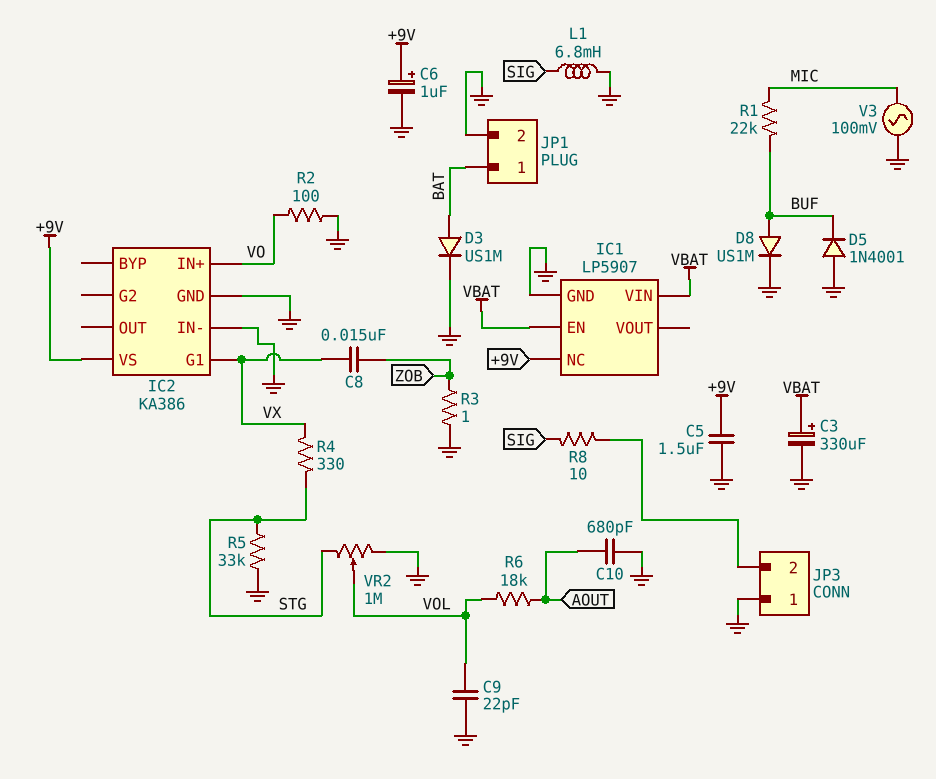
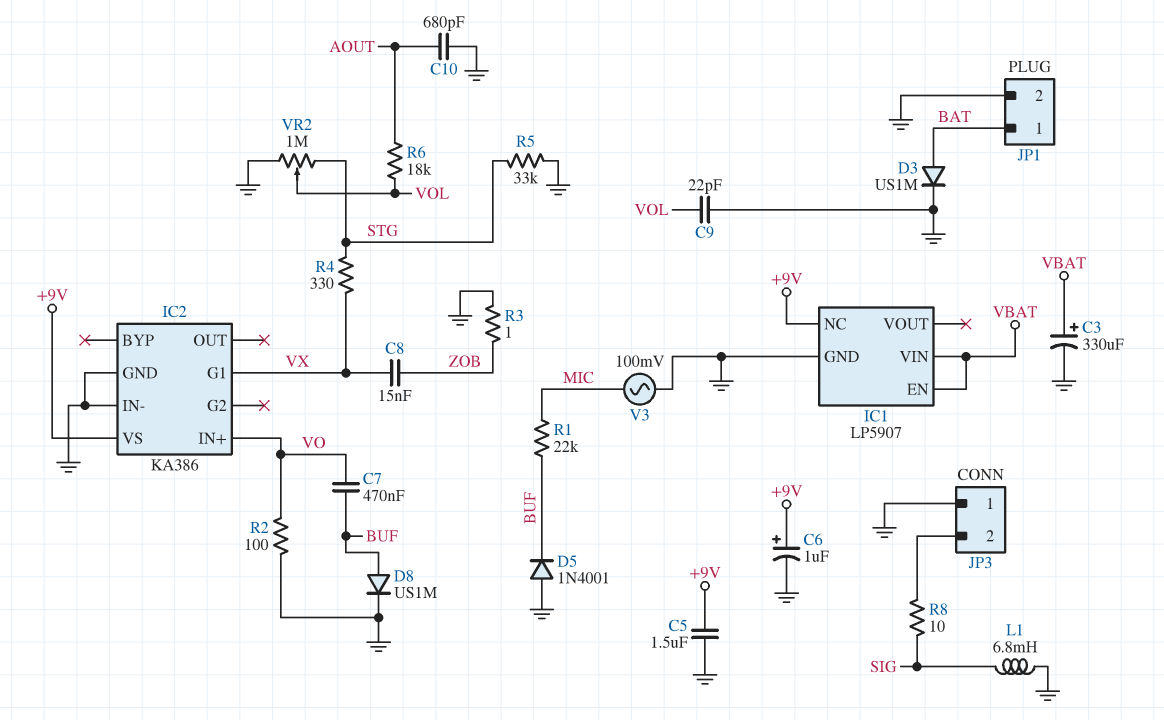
C7: none -> 470nF (BUF, VO)

